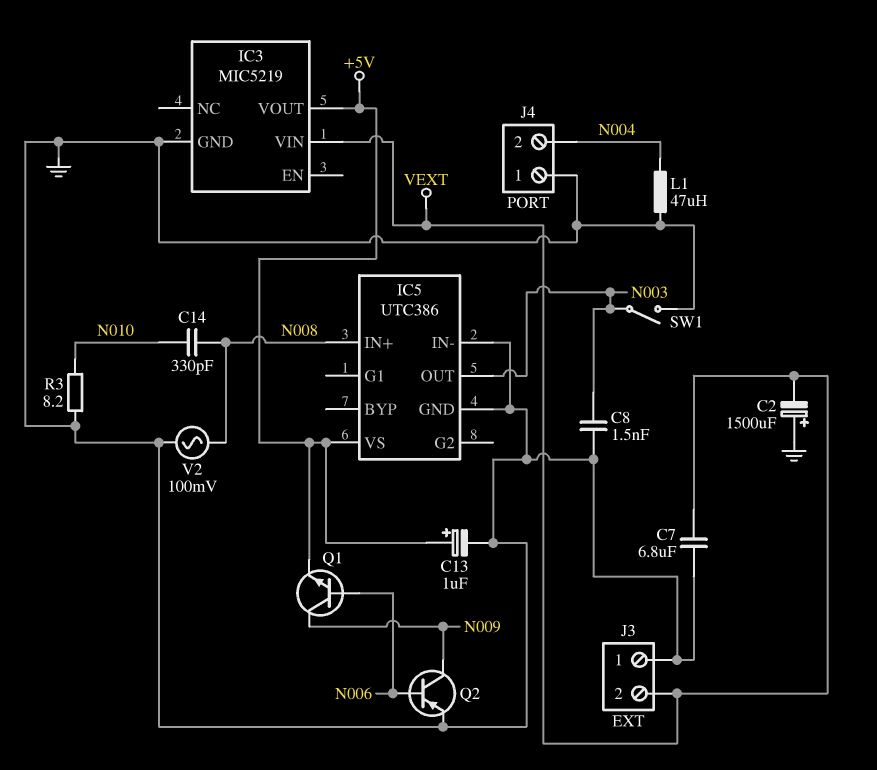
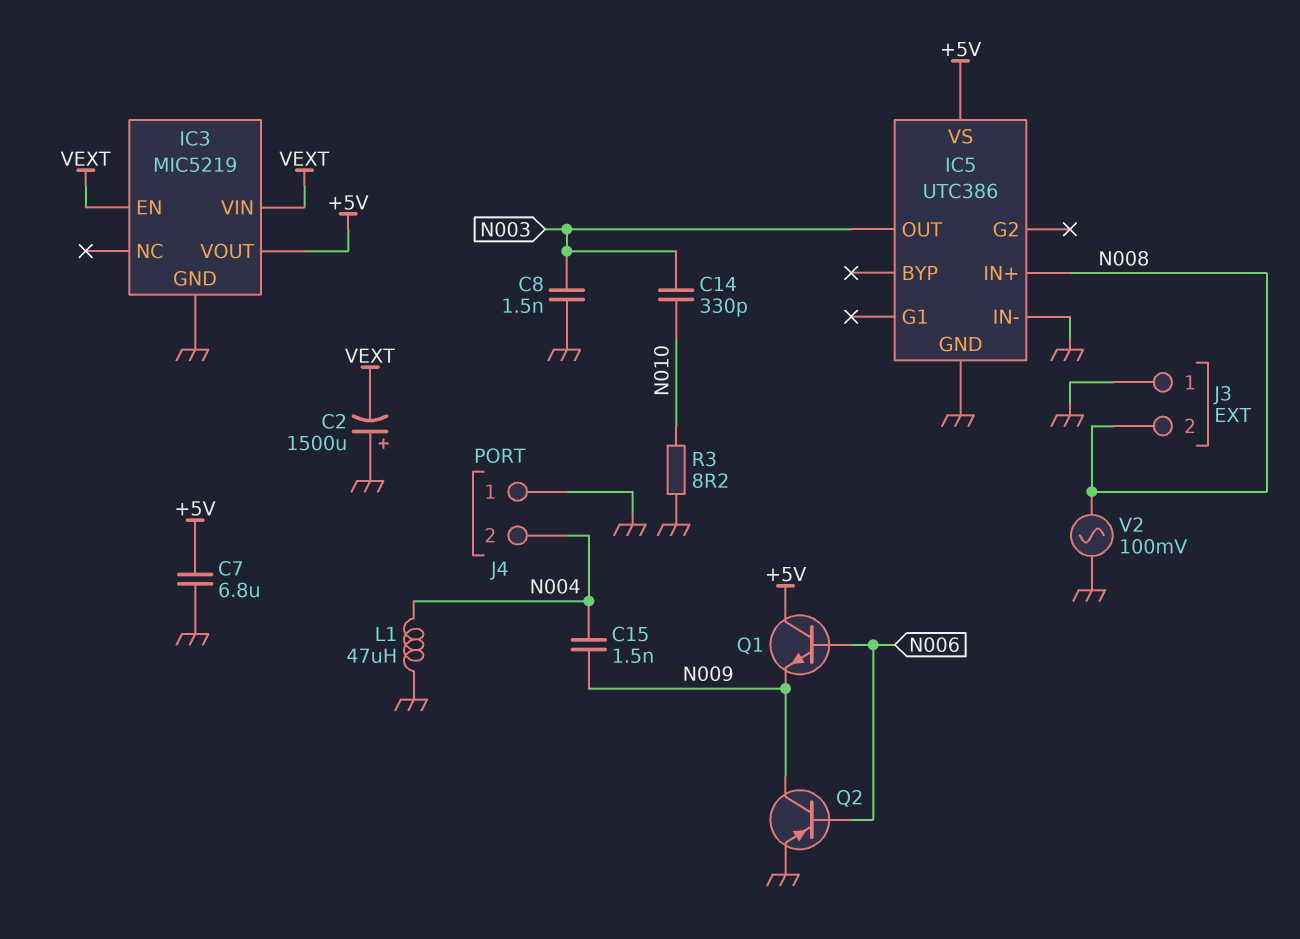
C7: 6.8uF (GND, VEXT) -> 6.8uF (+5V, GND)
C13: 1uF (plus +5V, minus GND) -> none
C14: 330pF (N008, N010) -> 330pF (N003, N010)
C15: none -> 1.5nF (N004, N009)
IC3 pin EN: none -> VEXT
J3 pin 2: VEXT -> N008
Q1: NPN (B N006, C N009, E +5V) -> NPN (B N006, C +5V, E N009)
SW1: switch (GND, N003) -> none

